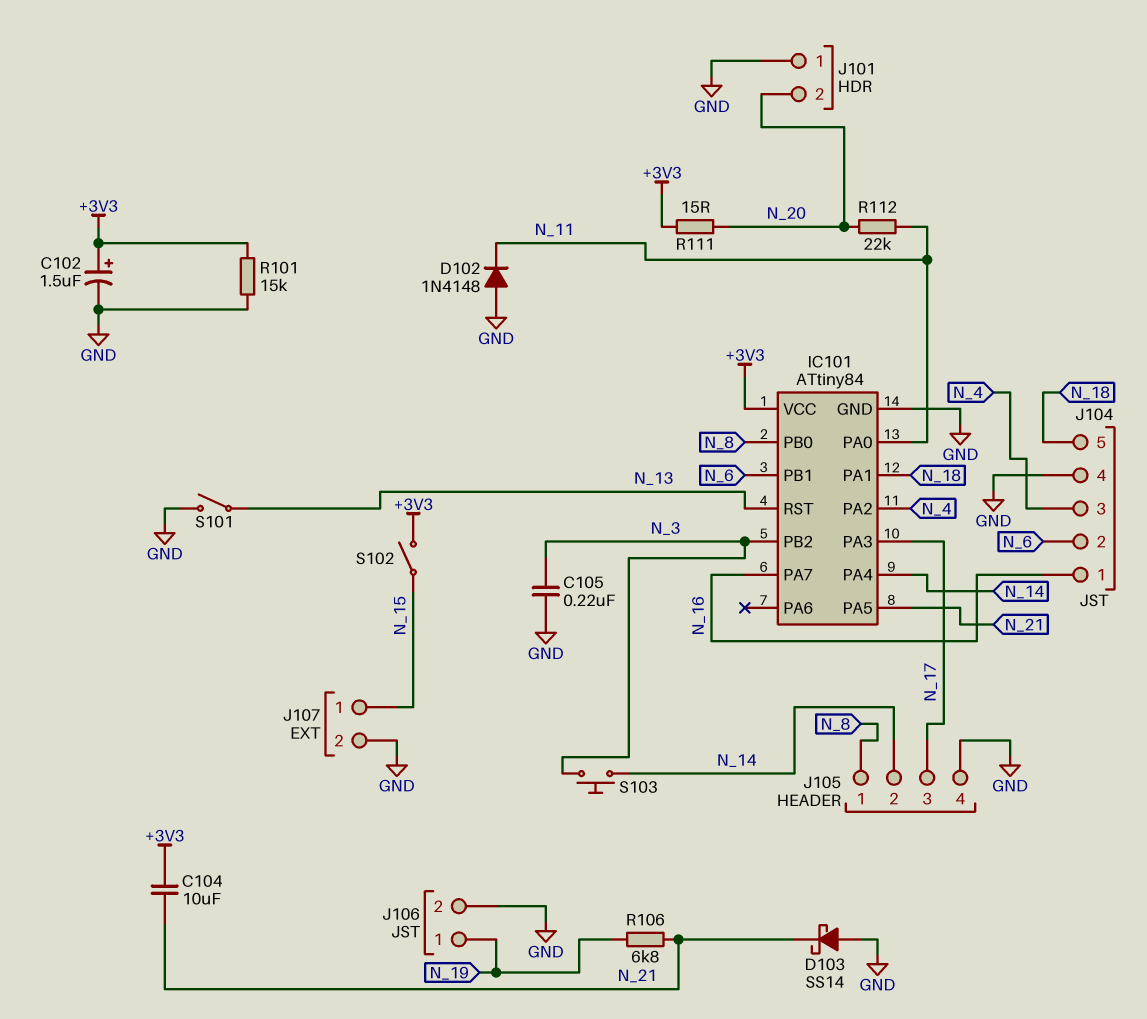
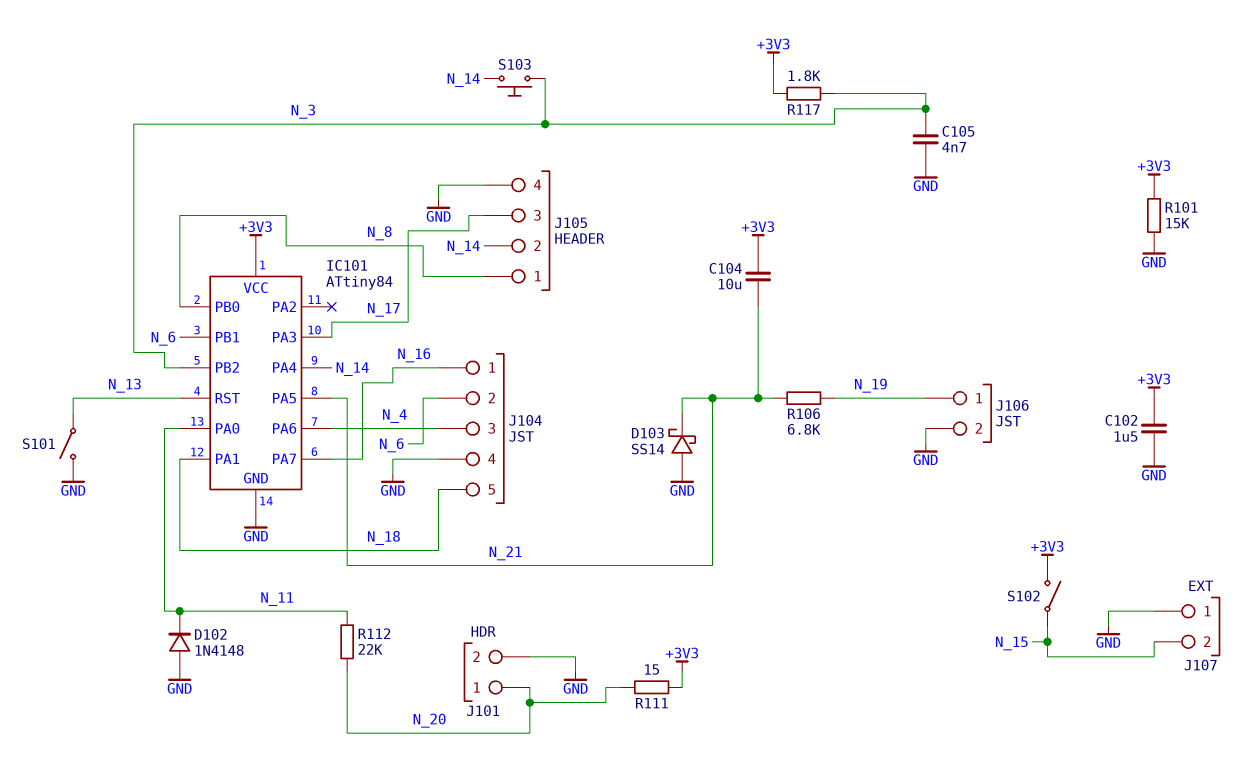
C102: 1.5uF (plus +3V3, minus GND) -> 1.5uF (+3V3, GND)
C105: 220nF (GND, N_3) -> 4.7nF (GND, N_3)
IC101 pin PA2: N_4 -> none
IC101 pin PA6: none -> N_4
J101 pin 1: GND -> N_20
J101 pin 2: N_20 -> GND
J107 pin 1: N_15 -> GND
J107 pin 2: GND -> N_15
R117: none -> 1.8k (+3V3, N_3)

